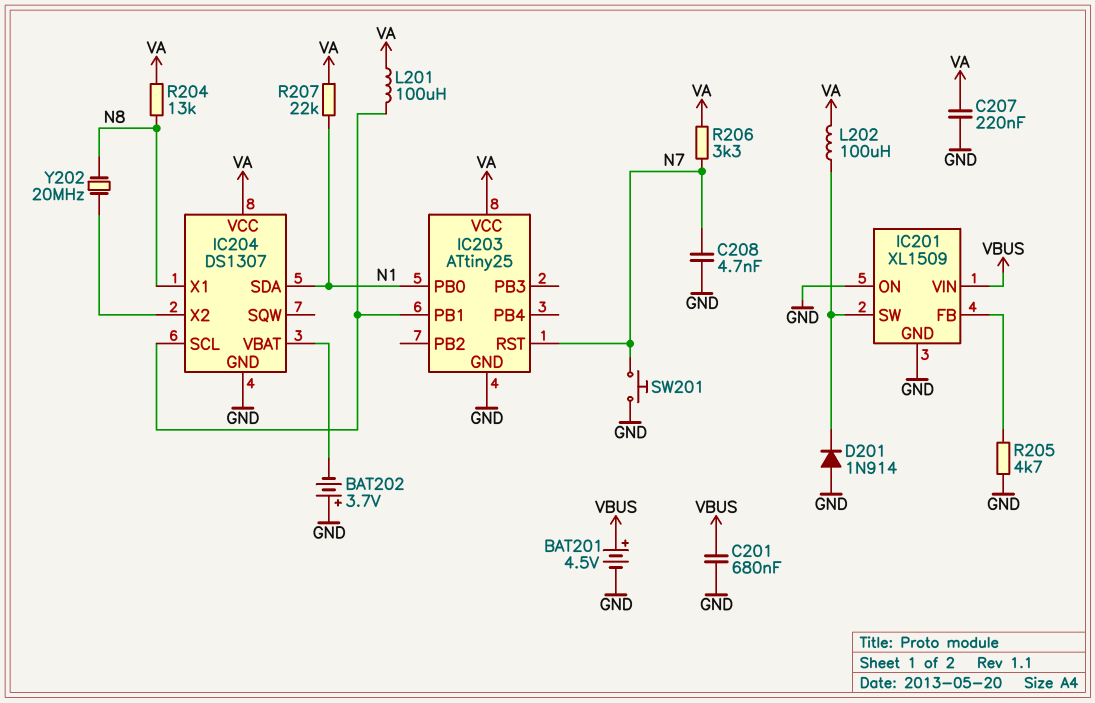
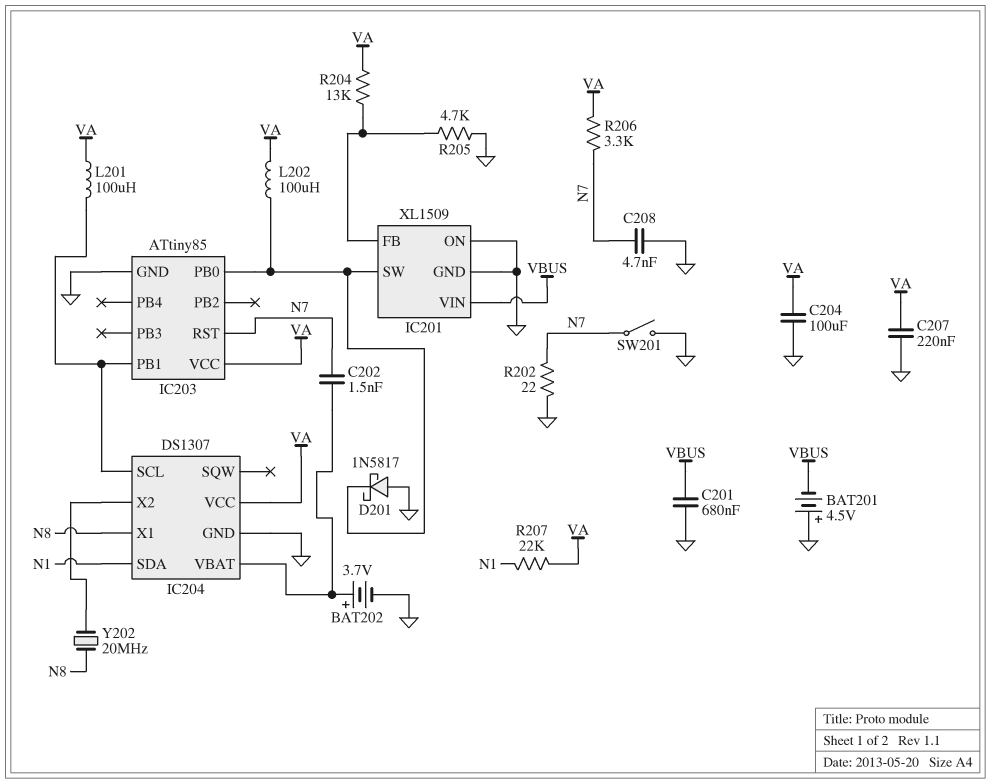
BAT201: 4.5V (plus VBUS, minus GND) -> 4.5V (plus GND, minus VBUS)
BAT202: 3.7V (plus GND, minus IC204/VBAT) -> 3.7V (plus IC204/VBAT, minus GND)
C202: none -> 1.5nF (IC204/VBAT, N7)
C204: none -> 100uF (GND, VA)
D201: diode 1N914 (A GND, K IC201/SW) -> schottky 1N5817 (A GND, K IC201/SW)
IC203: ATtiny25 -> ATtiny85
IC203 pin PB0: N1 -> IC201/SW
R202: none -> 22 (GND, N7)
R204: 13k (N8, VA) -> 13k (IC201/FB, VA)
SW201: button (GND, N7) -> switch (GND, N7)

